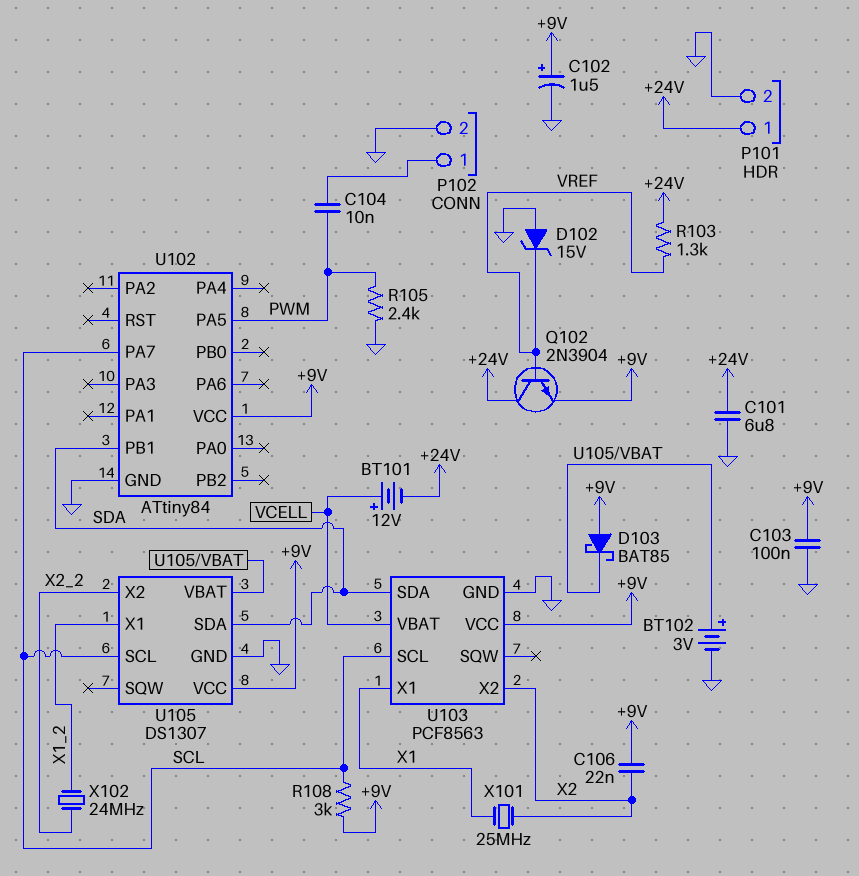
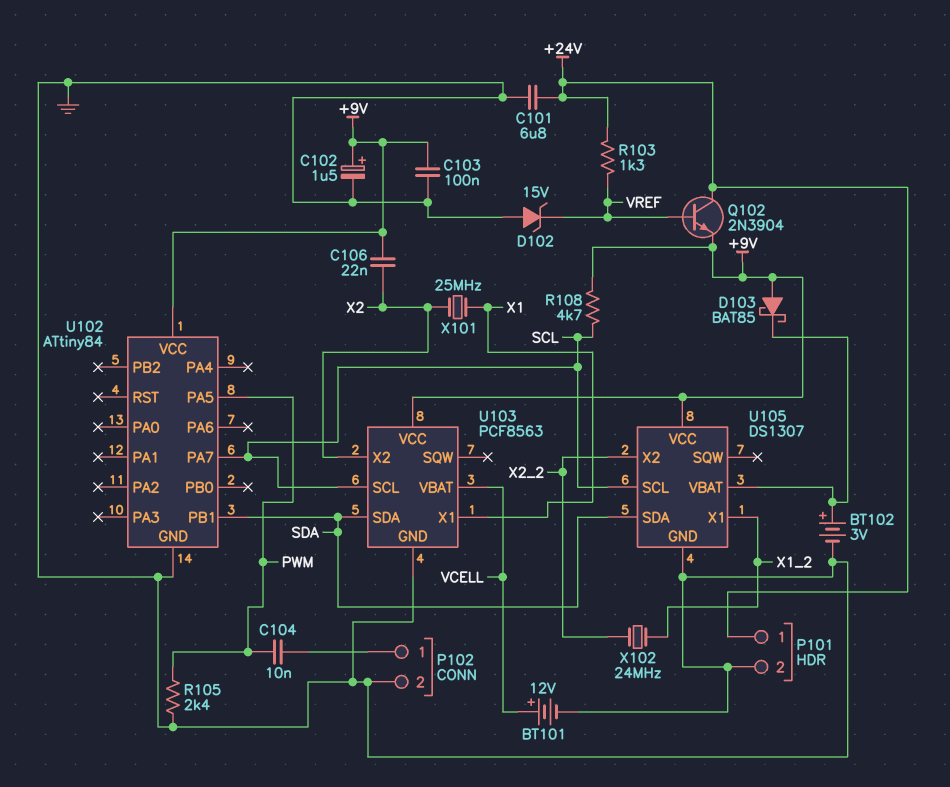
BT101: 12V (plus VCELL, minus +24V) -> 12V (plus VCELL, minus GND)
R108: 3k (+9V, SCL) -> 4.7k (+9V, SCL)

